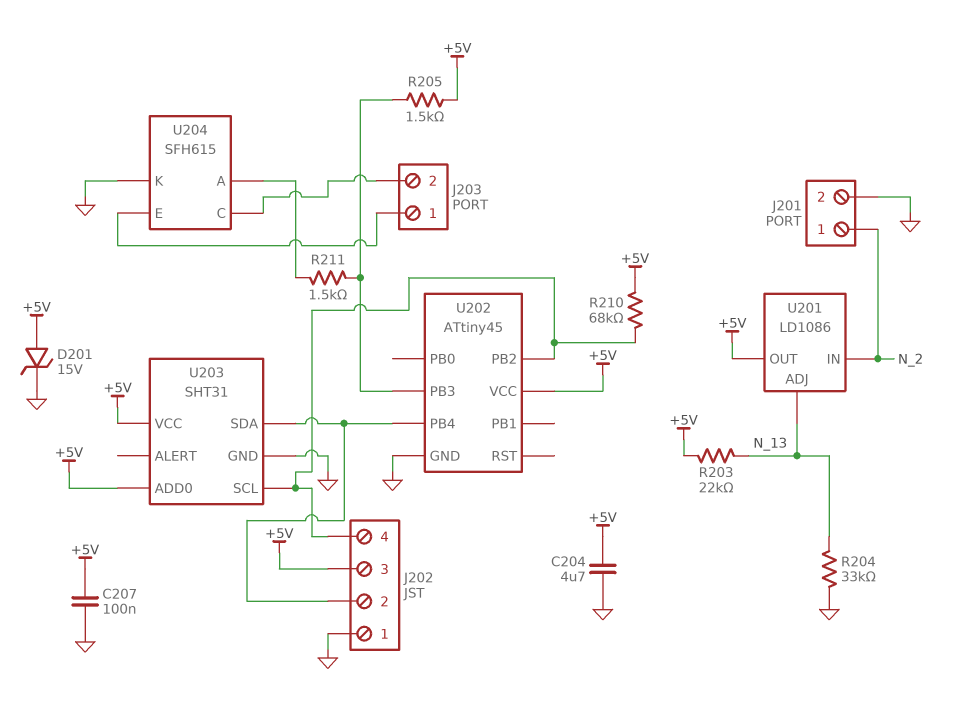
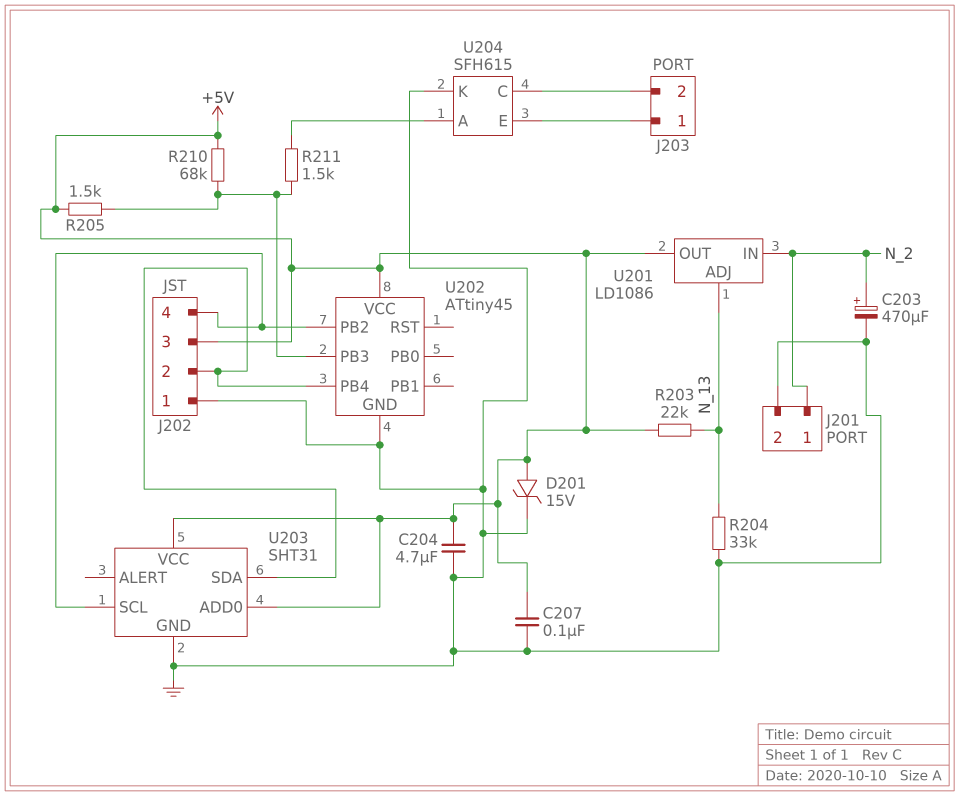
C203: none -> 470uF (plus N_2, minus GND)
R210: 68k (+5V, J202/4) -> 68k (+5V, U202/PB3)

